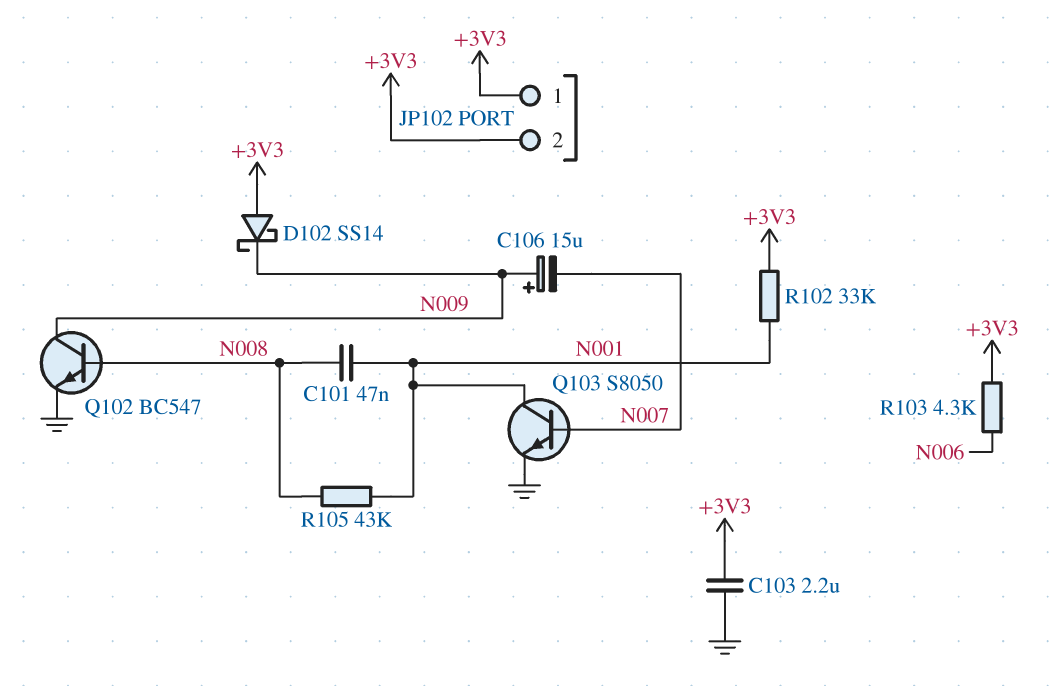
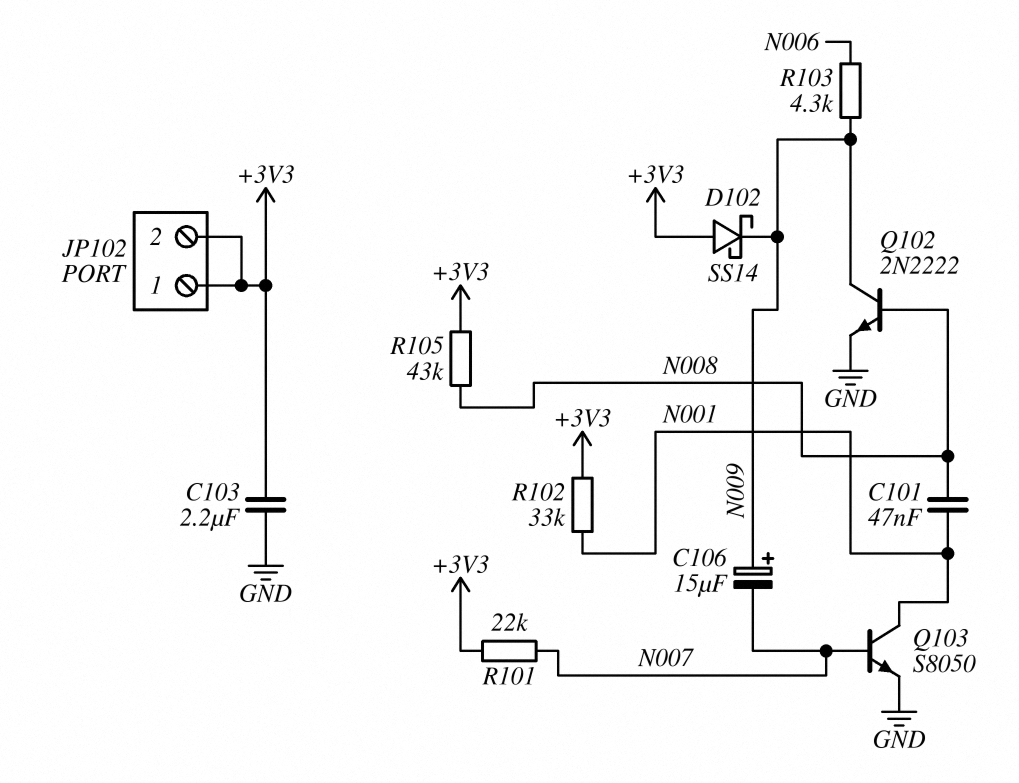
Q102: NPN BC547 (B N008, C N009, E GND) -> NPN 2N2222 (B N008, C N009, E GND)
R101: none -> 22k (+3V3, N007)
R103: 4.3k (+3V3, N006) -> 4.3k (N006, N009)
R105: 43k (N001, N008) -> 43k (+3V3, N008)

